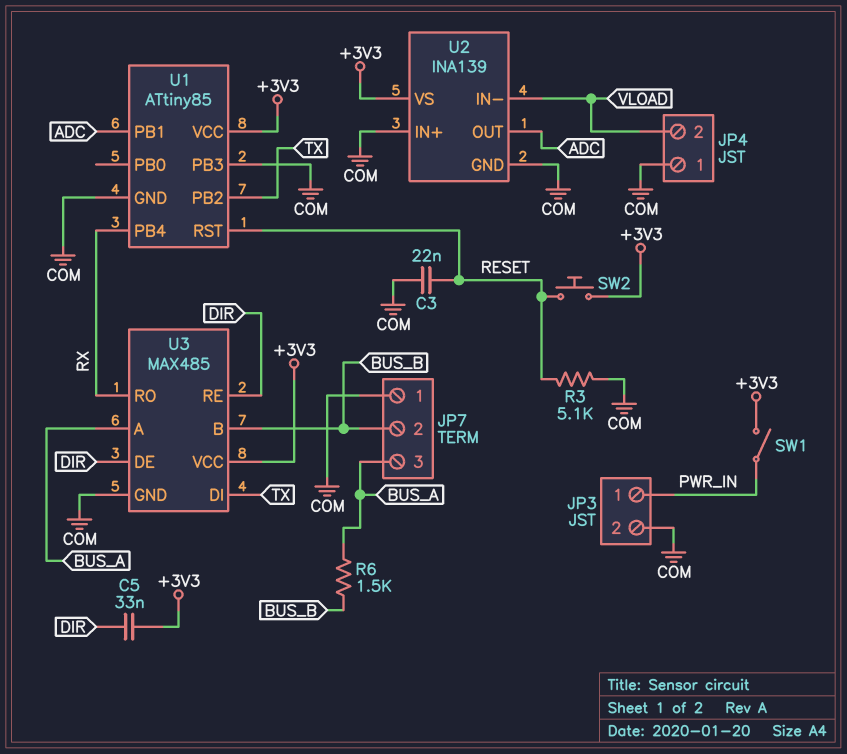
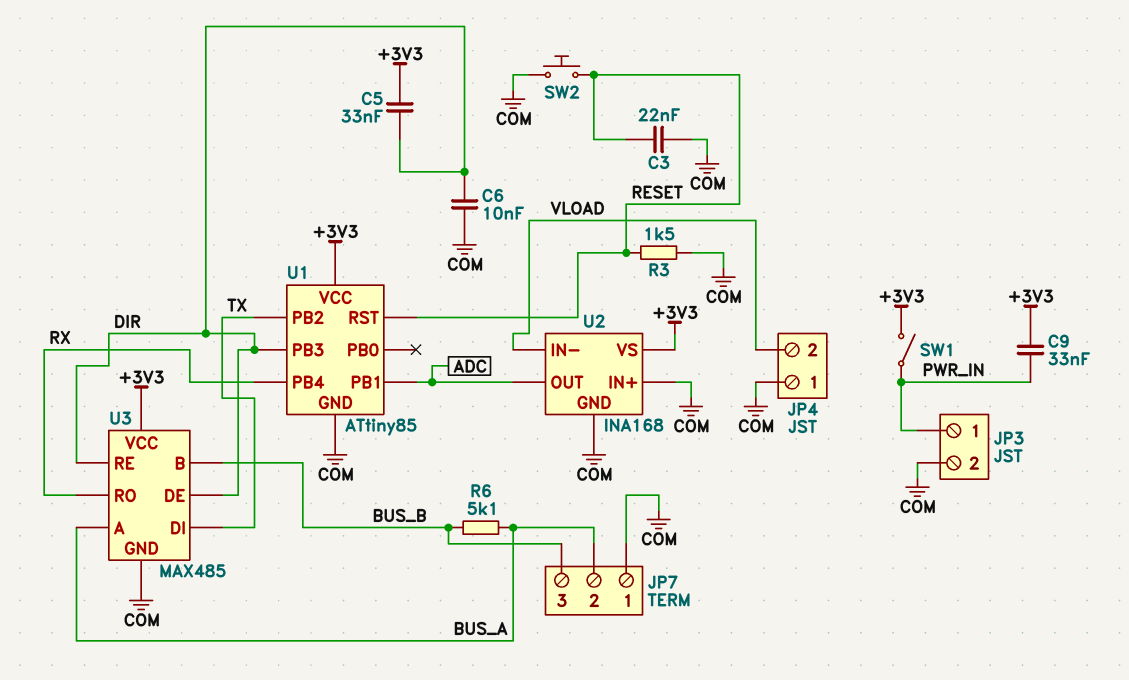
C6: none -> 10nF (COM, DIR)
C9: none -> 33nF (+3V3, PWR_IN)
JP7 pin 2: BUS_B -> BUS_A
JP7 pin 3: BUS_A -> BUS_B
R3: 5.1k (COM, RESET) -> 1.5k (COM, RESET)
R6: 1.5k (BUS_A, BUS_B) -> 5.1k (BUS_A, BUS_B)
SW2: button (+3V3, RESET) -> button (COM, RESET)
U1 pin PB3: COM -> DIR
U2: INA139 -> INA168

